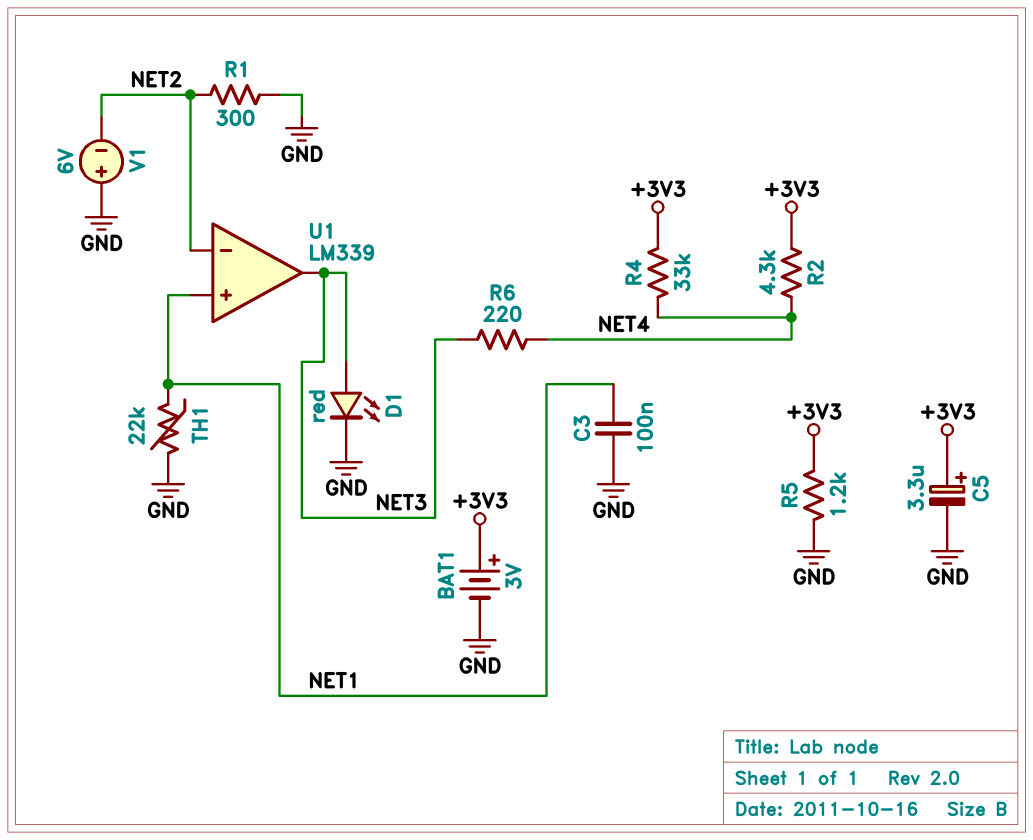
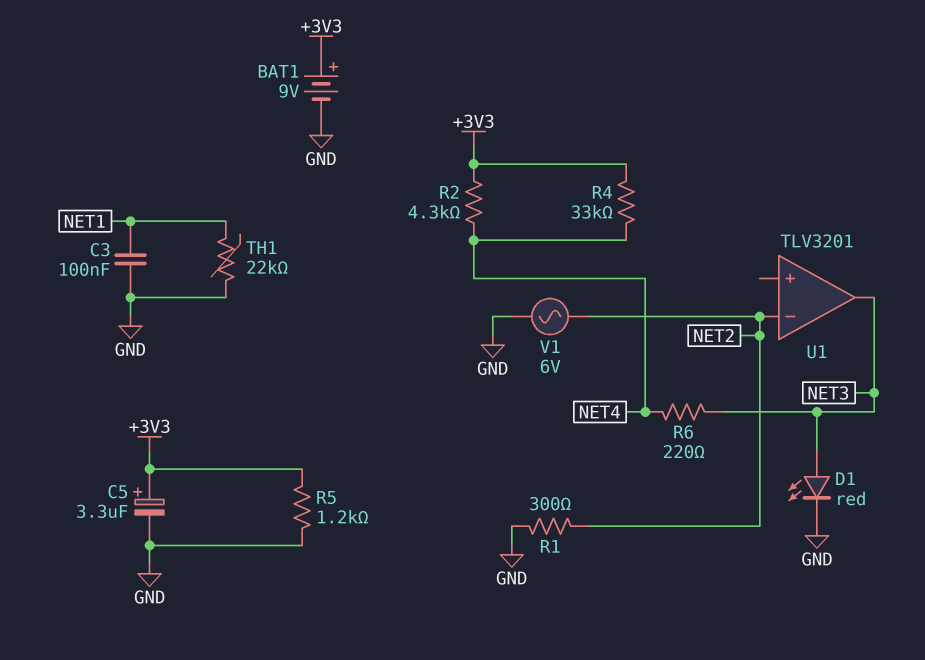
BAT1: 3V (plus +3V3, minus GND) -> 9V (plus +3V3, minus GND)
U1: LM339 -> TLV3201
U1 pin in+: NET1 -> none
V1: 6V (plus GND, minus NET2) -> AC 6V (GND, NET2)

